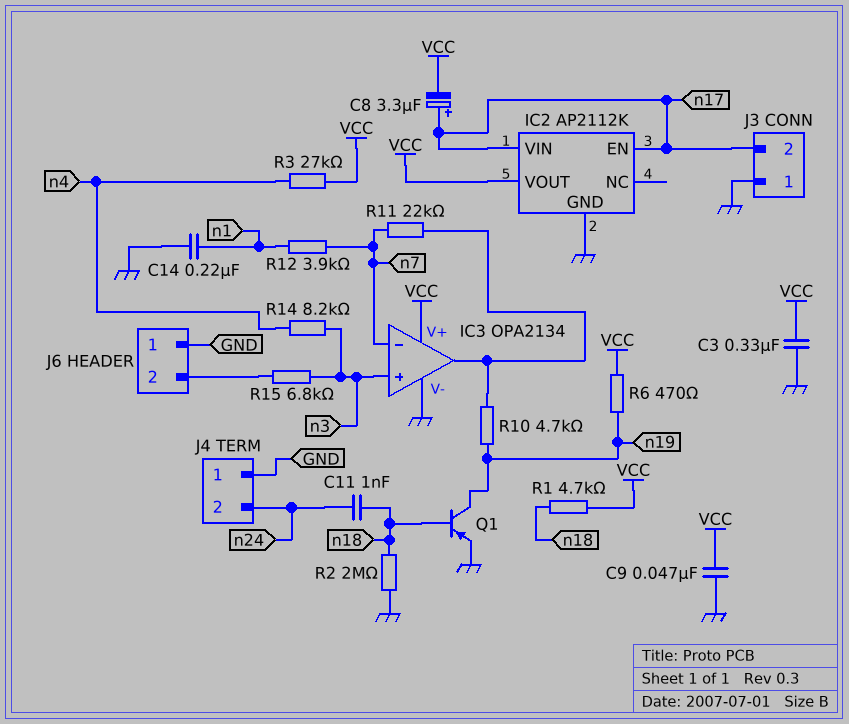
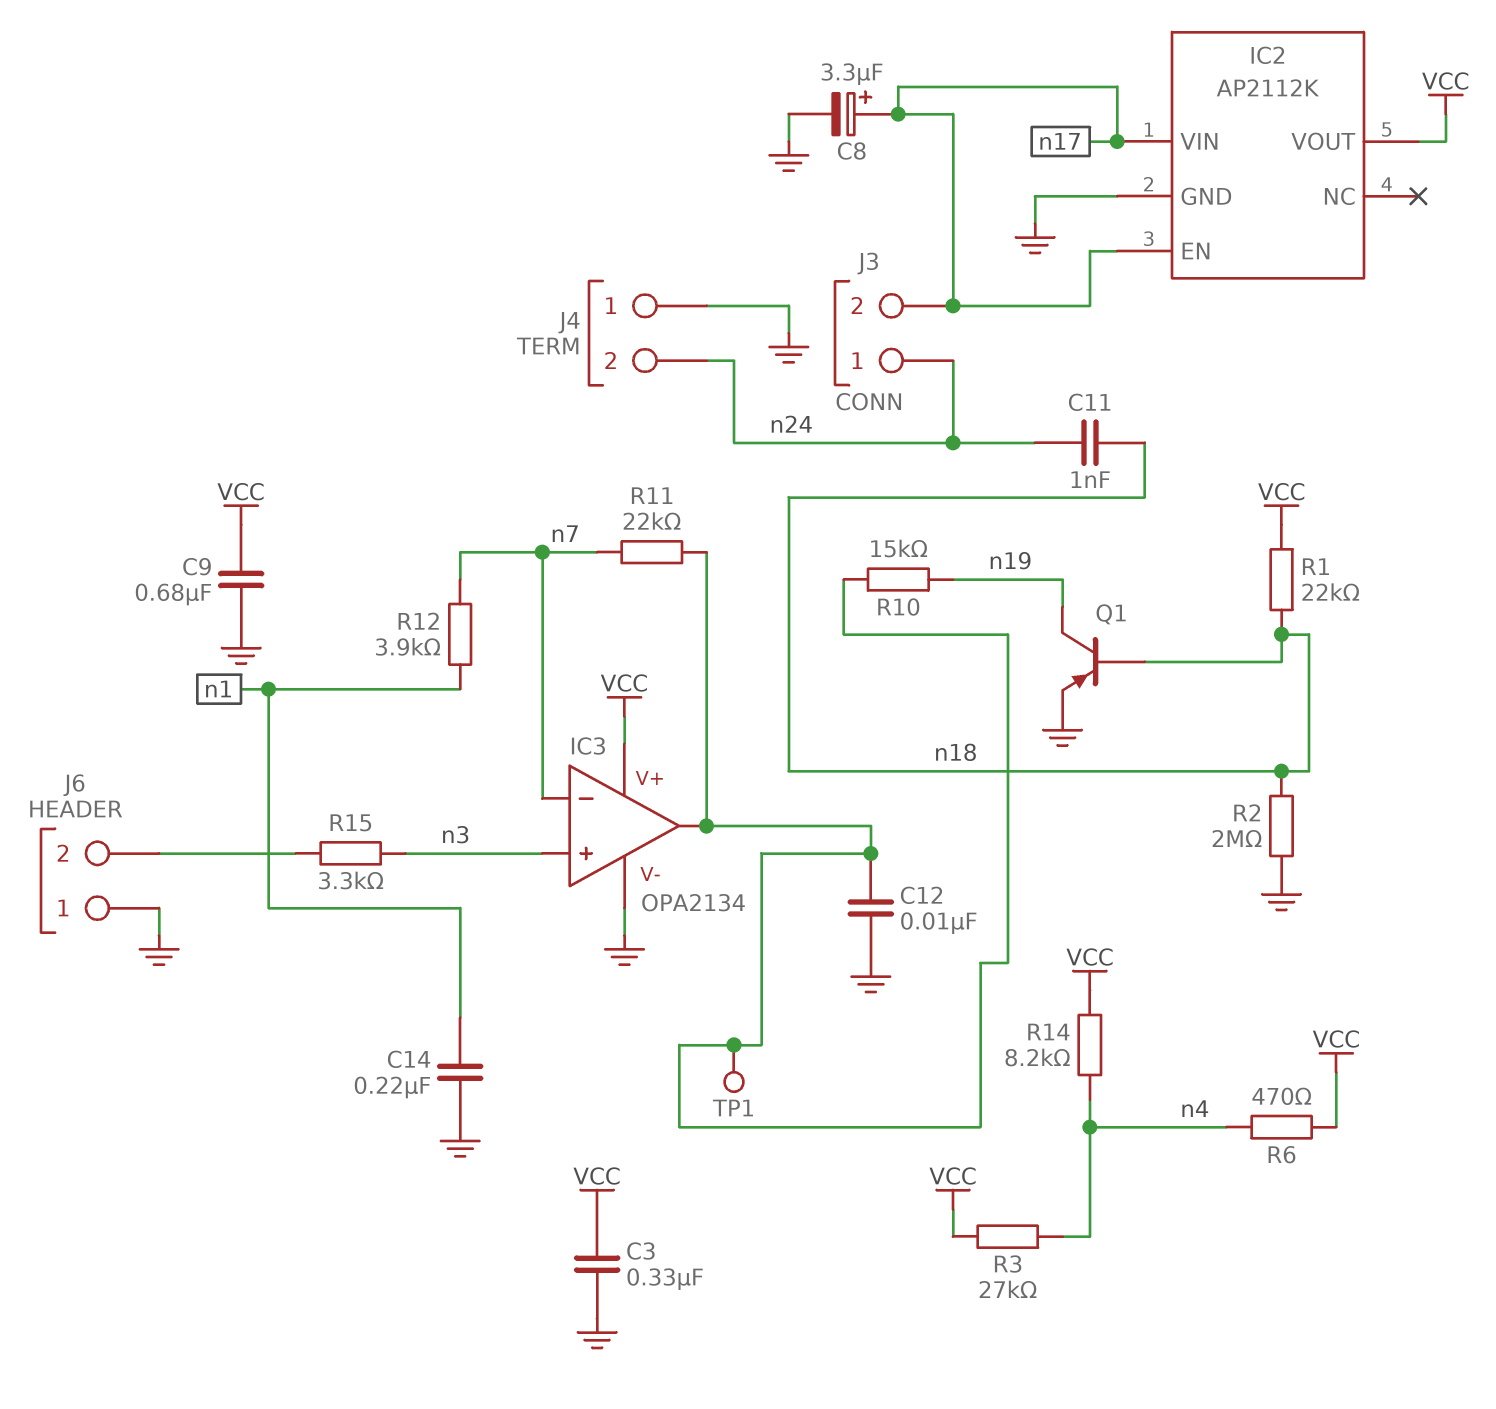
C8: 3.3uF (plus n17, minus VCC) -> 3.3uF (plus n17, minus GND)
C9: 47nF (GND, VCC) -> 680nF (GND, VCC)
C12: none -> 10nF (GND, IC3/out)
J3 pin 1: GND -> n24
R1: 4.7k (VCC, n18) -> 22k (VCC, n18)
R6: 470 (VCC, n19) -> 470 (VCC, n4)
R10: 4.7k (IC3/out, n19) -> 15k (IC3/out, n19)
R14: 8.2k (n3, n4) -> 8.2k (VCC, n4)
R15: 6.8k (J6/2, n3) -> 3.3k (J6/2, n3)
TP1: none -> test point (IC3/out)

